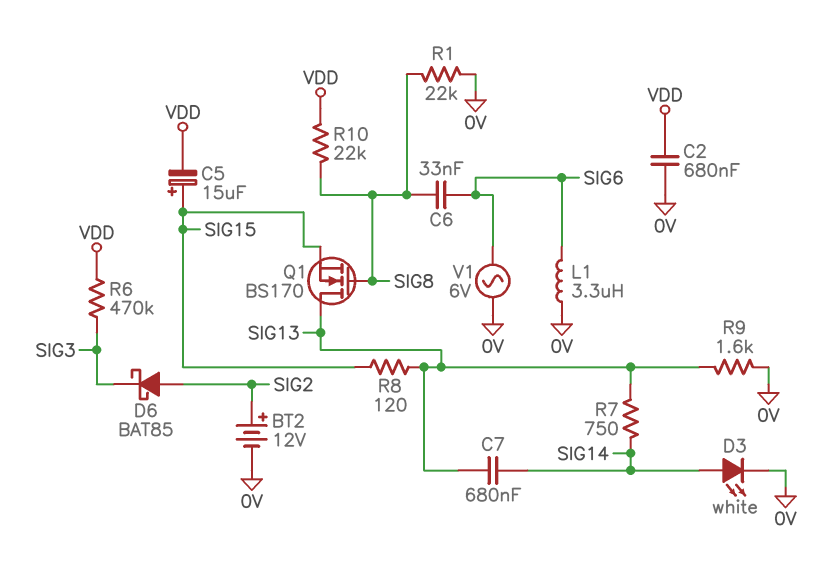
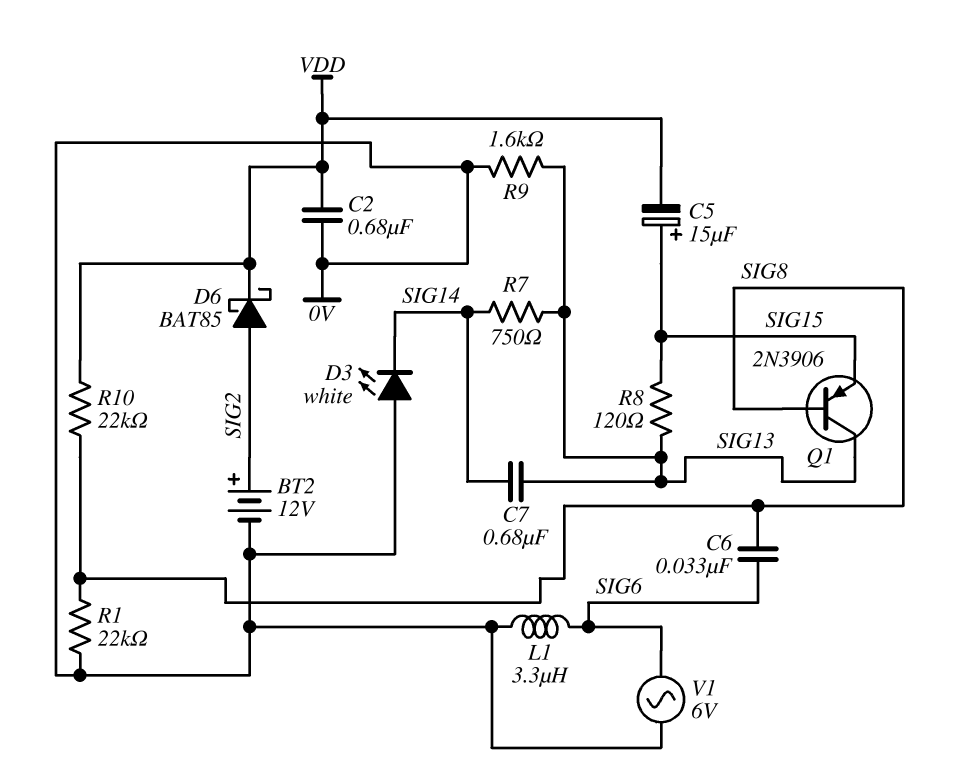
D3: LED white (A SIG14, K 0V) -> LED white (A 0V, K SIG14)
D6: schottky BAT85 (A SIG2, K SIG3) -> schottky BAT85 (A SIG2, K VDD)
Q1: NMOS BS170 (G SIG8, D SIG13, S SIG15) -> PNP 2N3906 (B SIG8, C SIG13, E SIG15)
R6: 470k (SIG3, VDD) -> none

